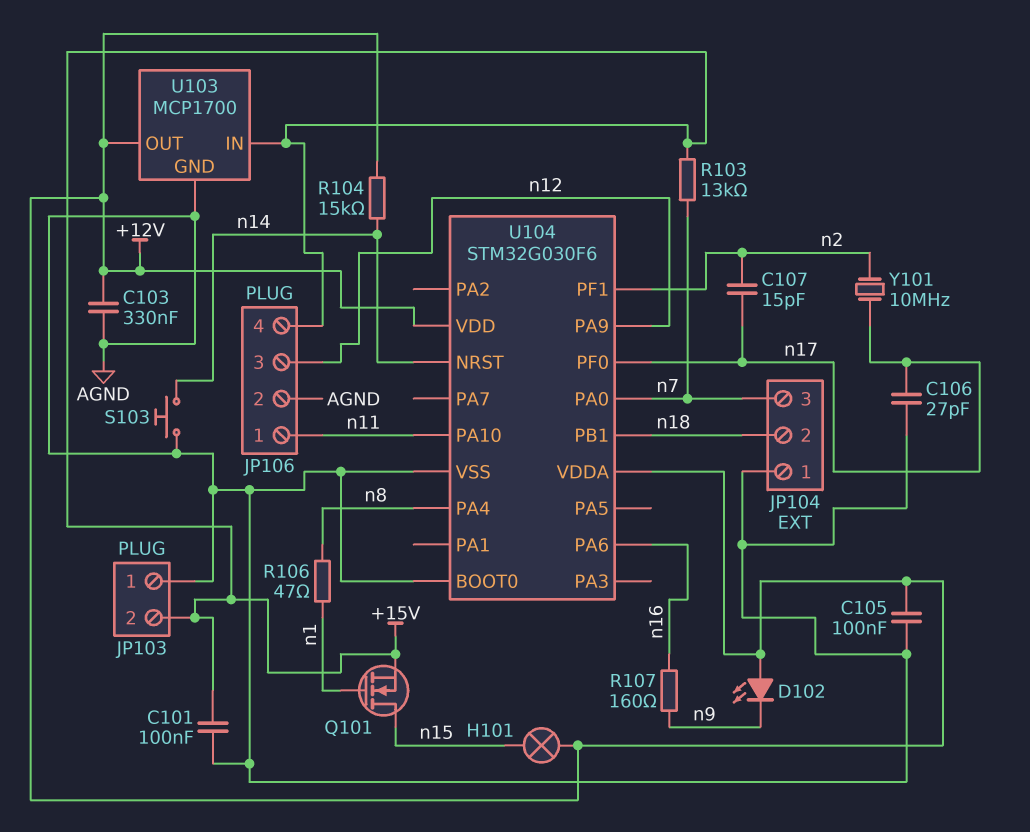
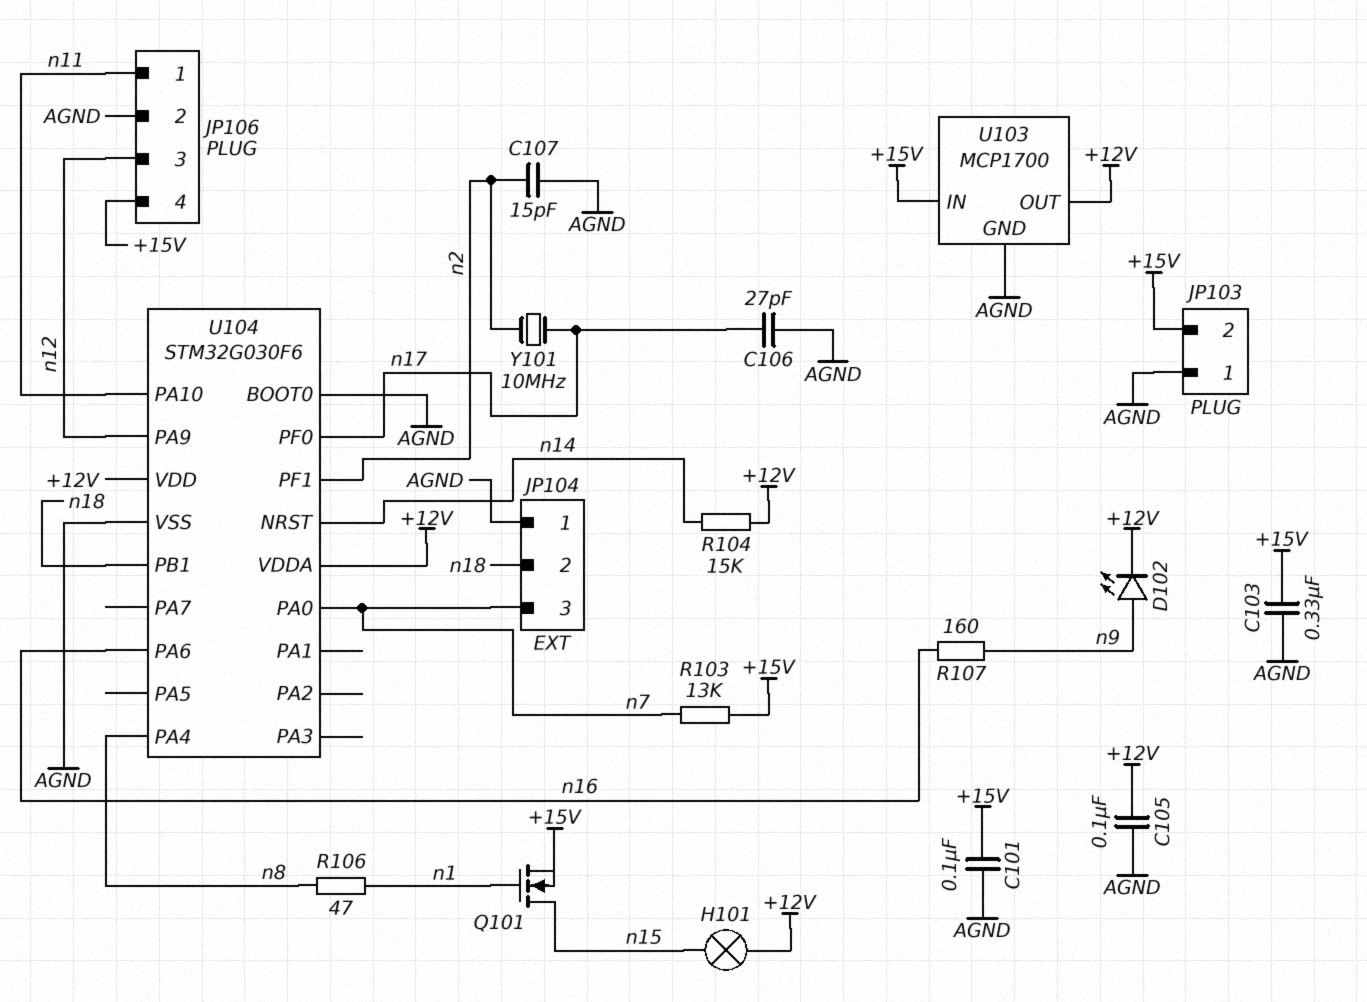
C103: 330nF (+12V, AGND) -> 330nF (+15V, AGND)
C107: 15pF (n2, n17) -> 15pF (AGND, n2)
D102: LED (A +12V, K n9) -> LED (A n9, K +12V)
S103: button (AGND, n14) -> none

